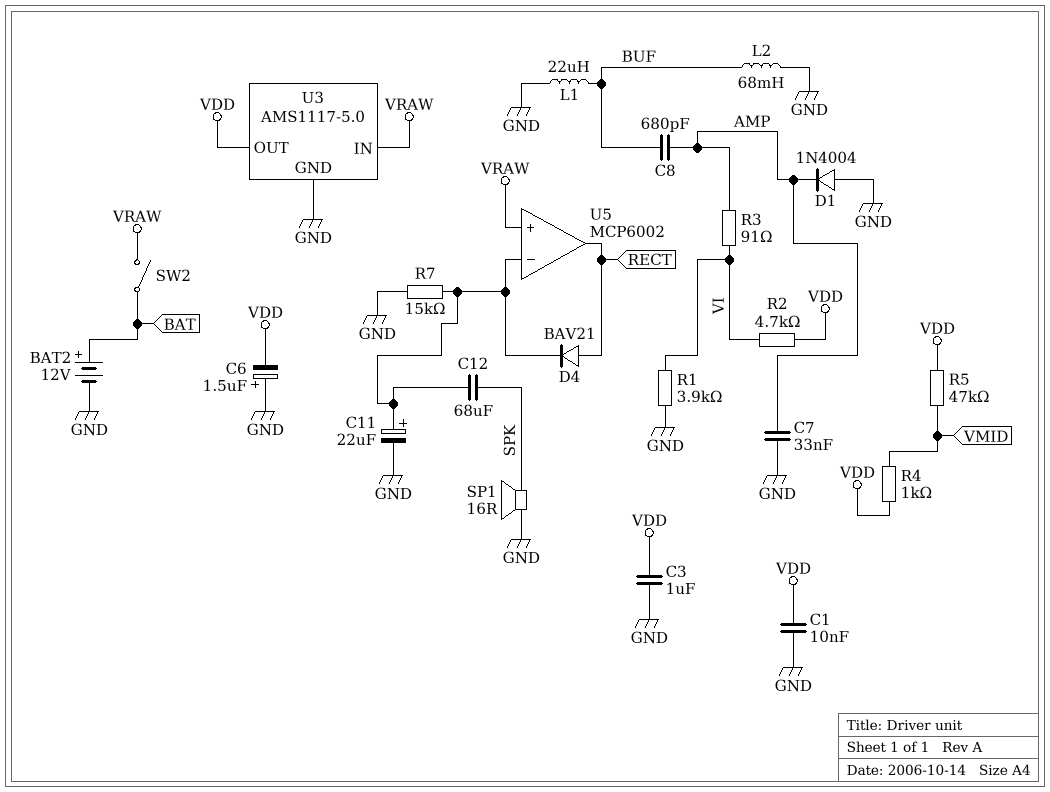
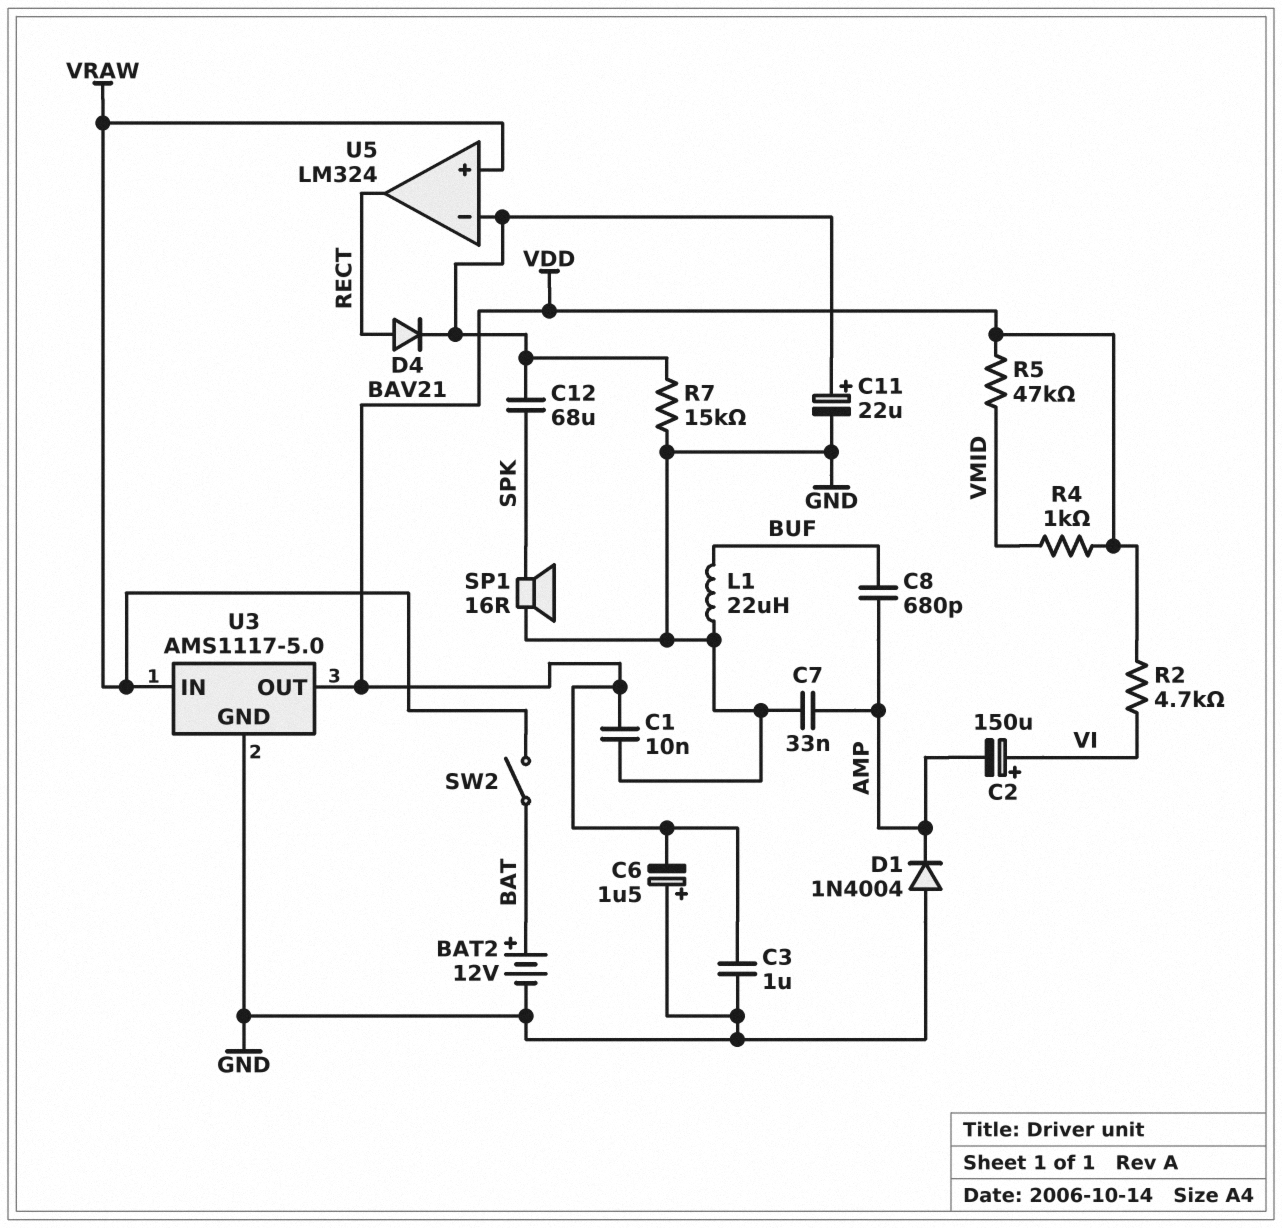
C2: none -> 150uF (plus VI, minus AMP)
L2: 68mH (BUF, GND) -> none
R1: 3.9k (GND, VI) -> none
R3: 91 (AMP, VI) -> none
U5: MCP6002 -> LM324

